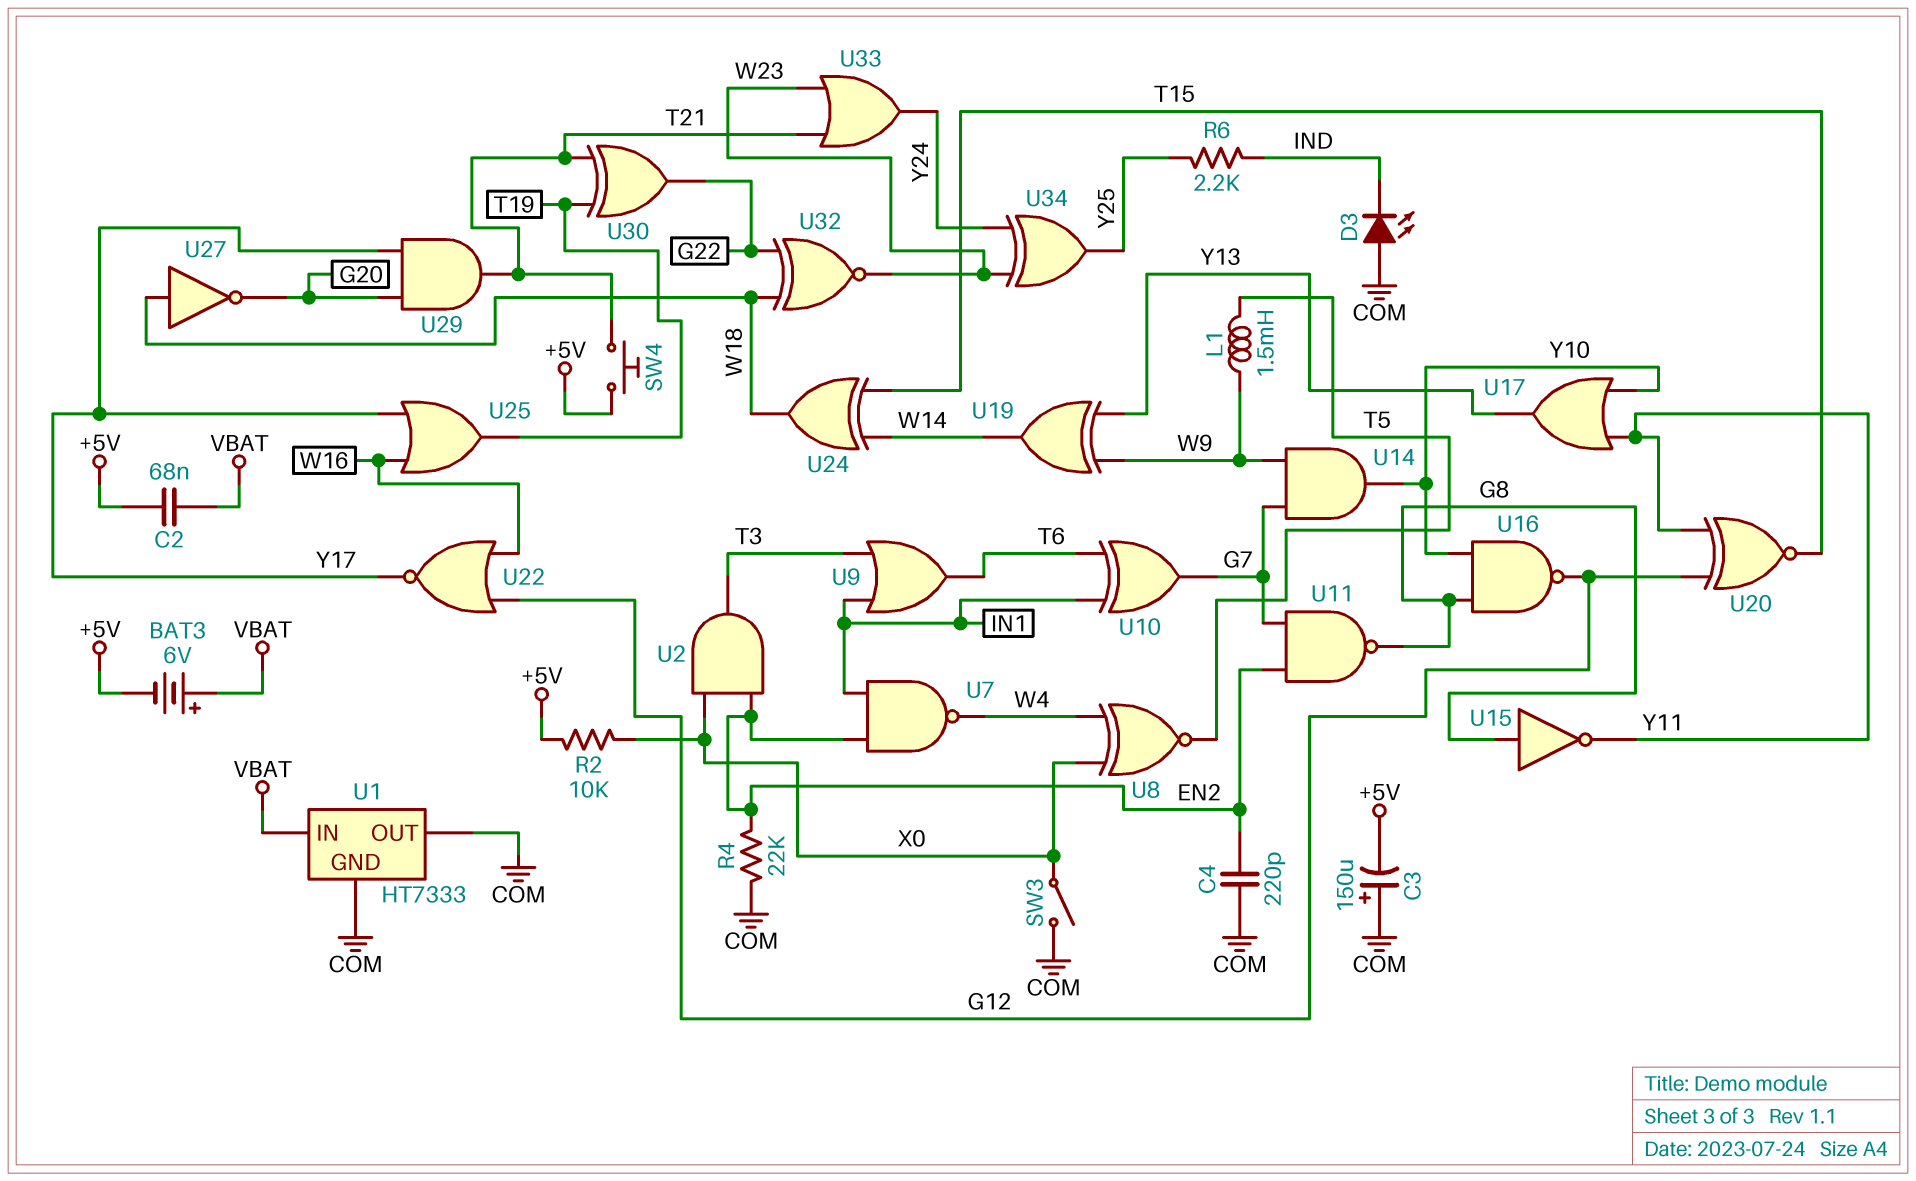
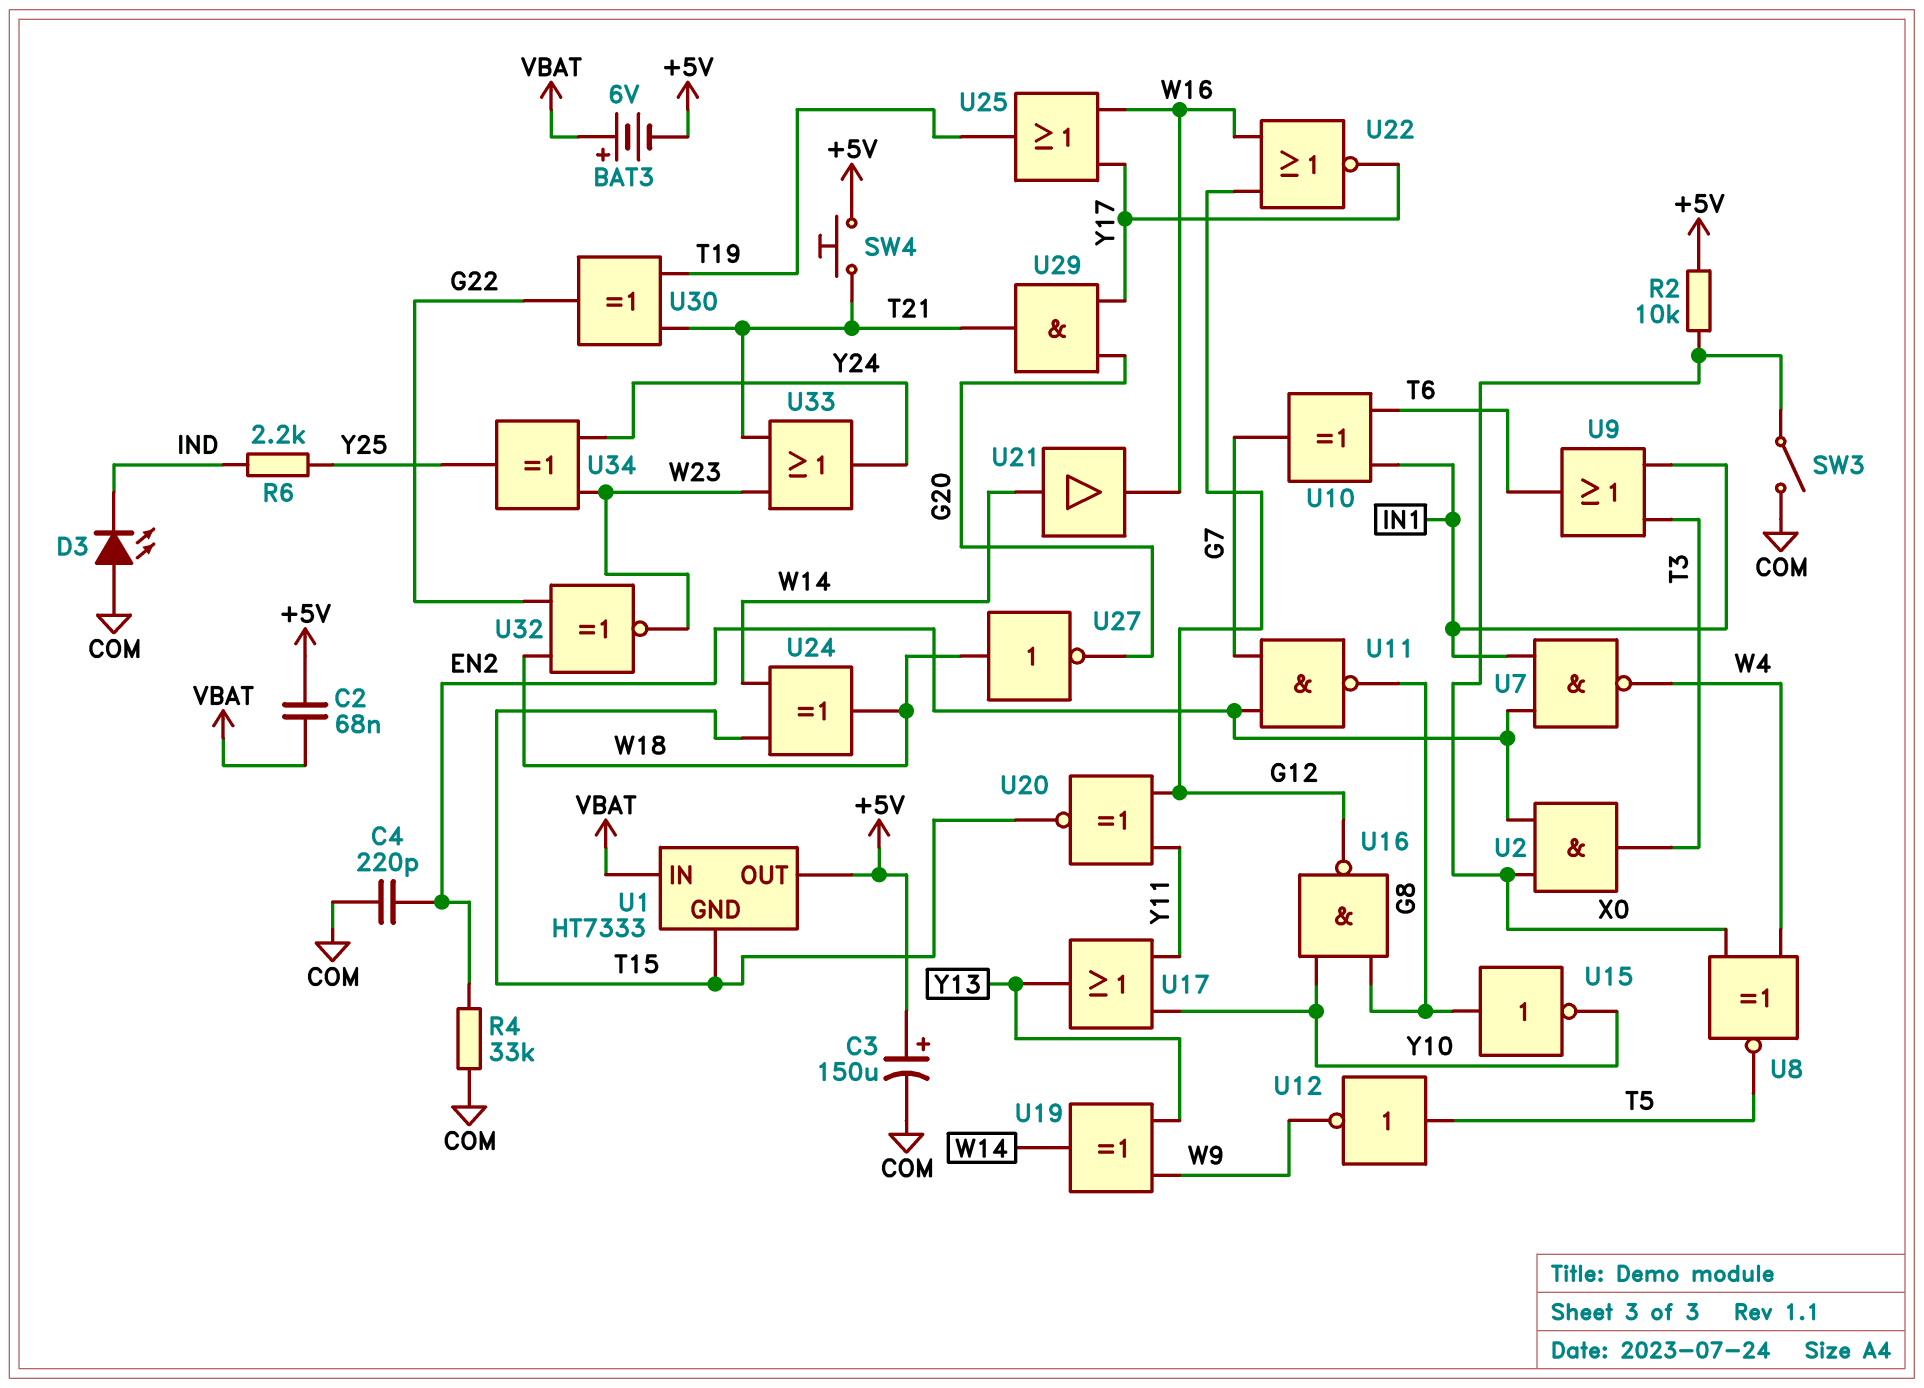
C3: 150uF (plus COM, minus +5V) -> 150uF (plus +5V, minus COM)
L1: 1.5mH (T5, W9) -> none
R4: 22k (COM, EN2) -> 33k (COM, EN2)
U1 pin GND: COM -> T15
U1 pin OUT: COM -> +5V
U12: none -> NOT (in T5, out W9)
U14: AND (in G7, in W9, out Y10) -> none
U15: NOT (in G8, out Y11) -> NOT (in G8, out Y10)
U21: none -> buffer (in W14, out W16)

